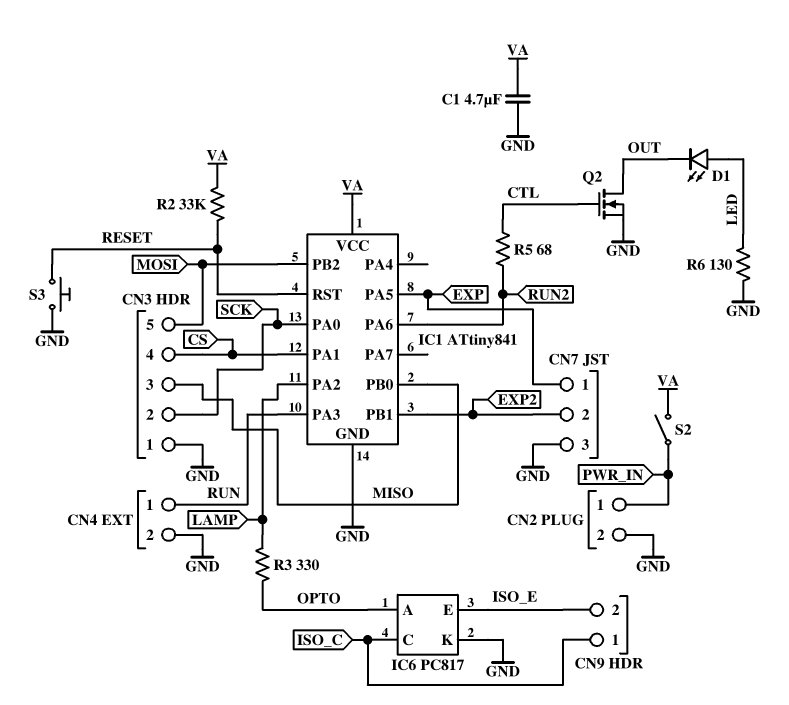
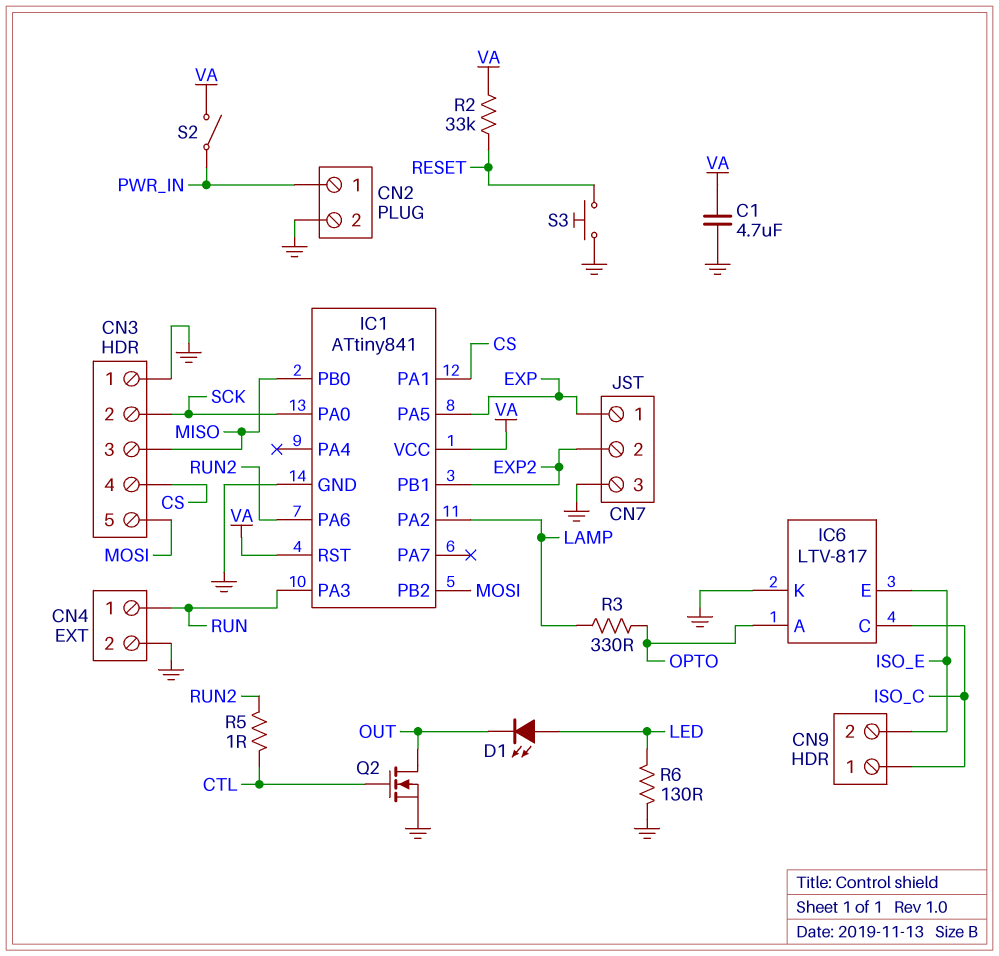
IC1 pin RST: RESET -> VA
IC6: PC817 -> LTV-817
R5: 68 (CTL, RUN2) -> 1 (CTL, RUN2)

